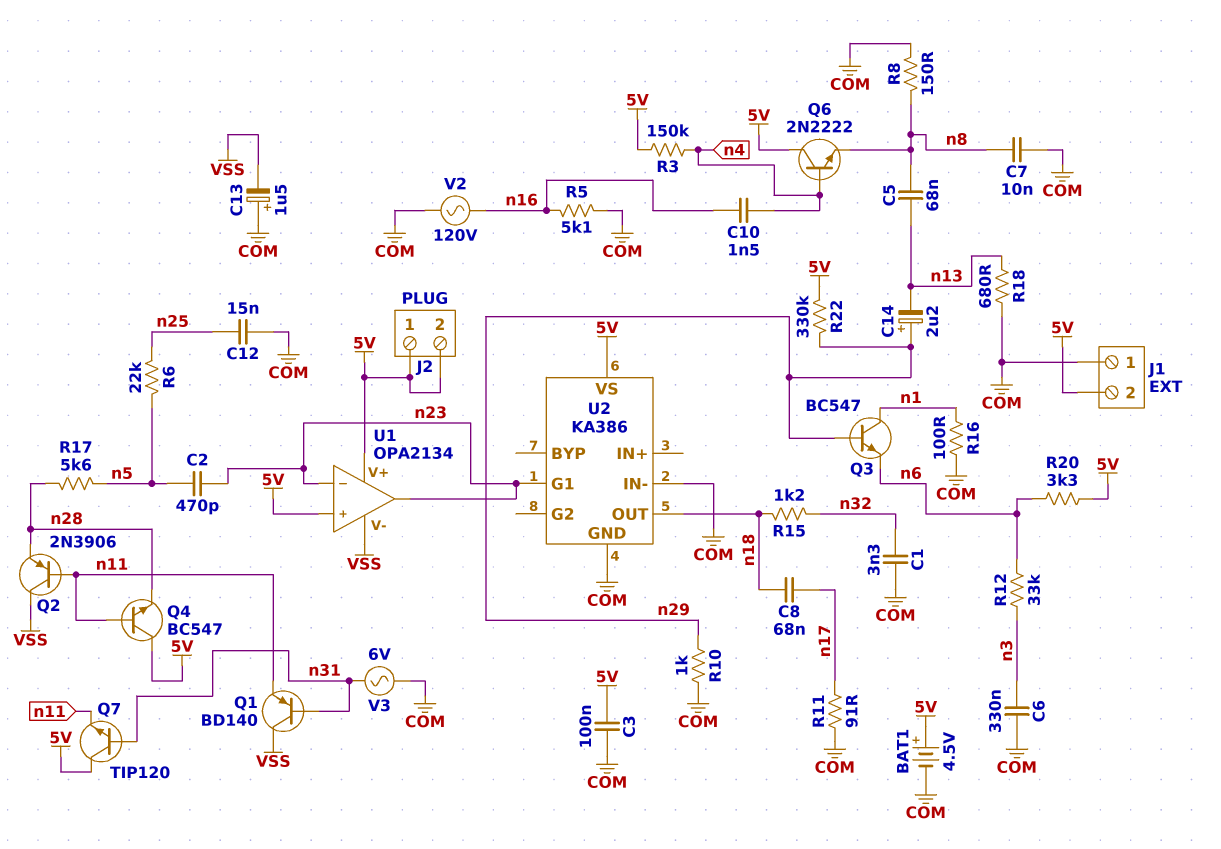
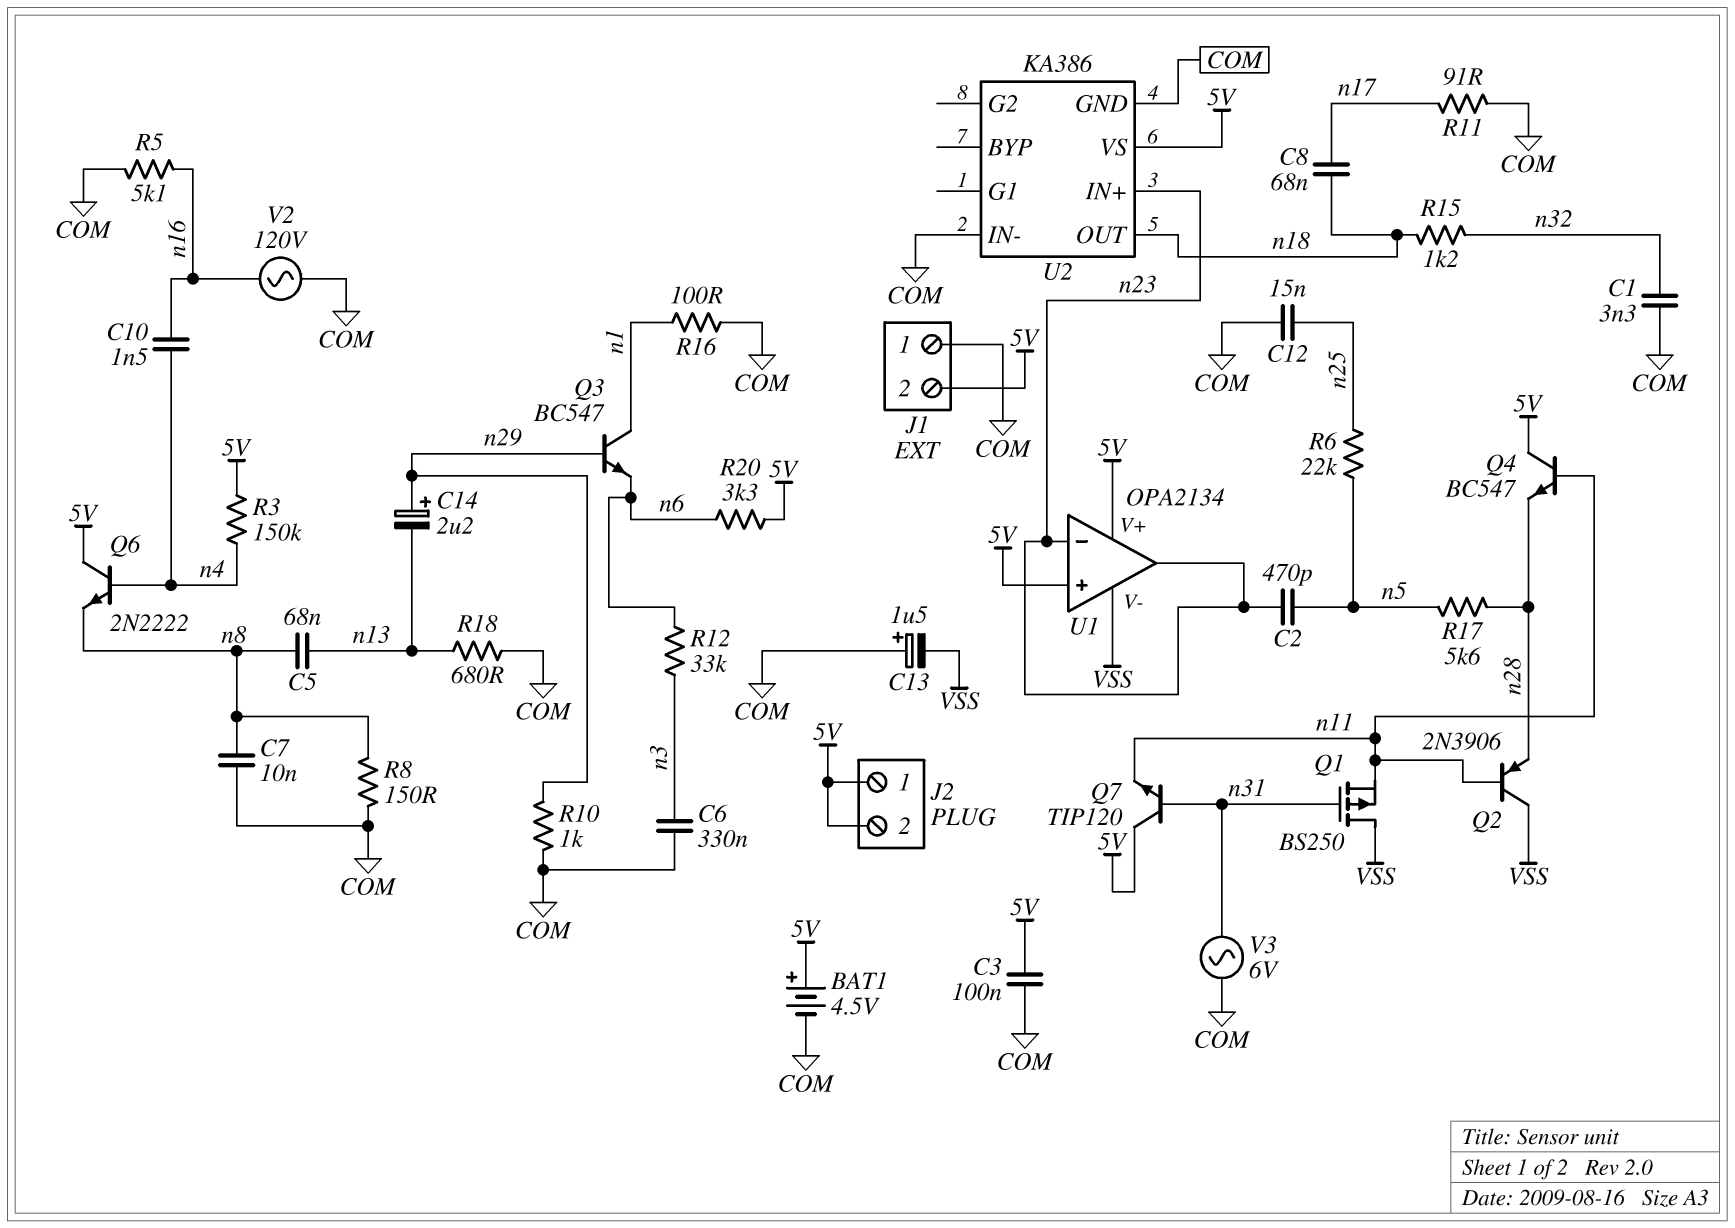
Q1: PNP BD140 (B n31, C VSS, E n11) -> PMOS BS250 (G n31, D VSS, S n11)
R22: 330k (5V, n29) -> none
U2 pin G1: n23 -> none
U2 pin IN+: none -> n23

